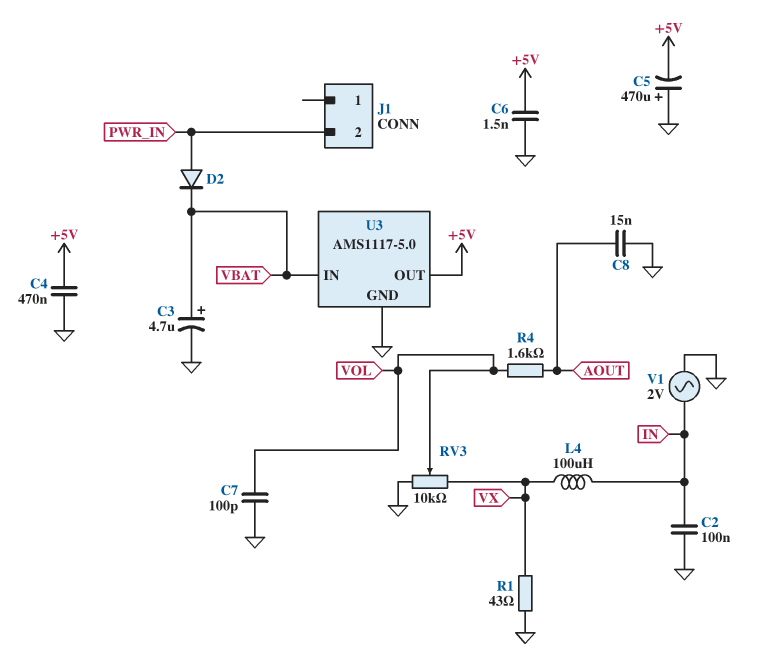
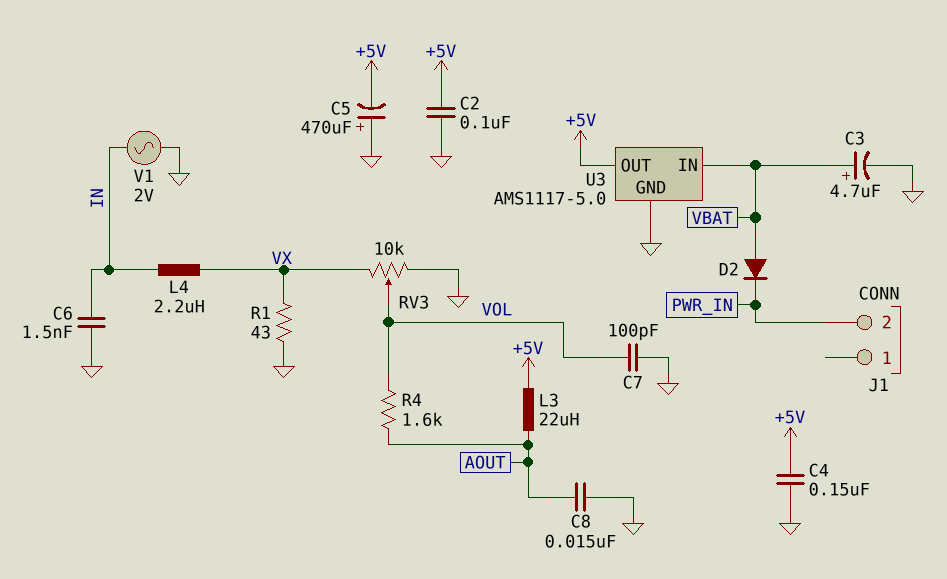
C2: 100nF (GND, IN) -> 100nF (+5V, GND)
C4: 470nF (+5V, GND) -> 150nF (+5V, GND)
C6: 1.5nF (+5V, GND) -> 1.5nF (GND, IN)
D2: diode (A PWR_IN, K VBAT) -> diode (A VBAT, K PWR_IN)
L3: none -> 22uH (+5V, AOUT)
L4: 100uH (IN, VX) -> 2.2uH (IN, VX)

